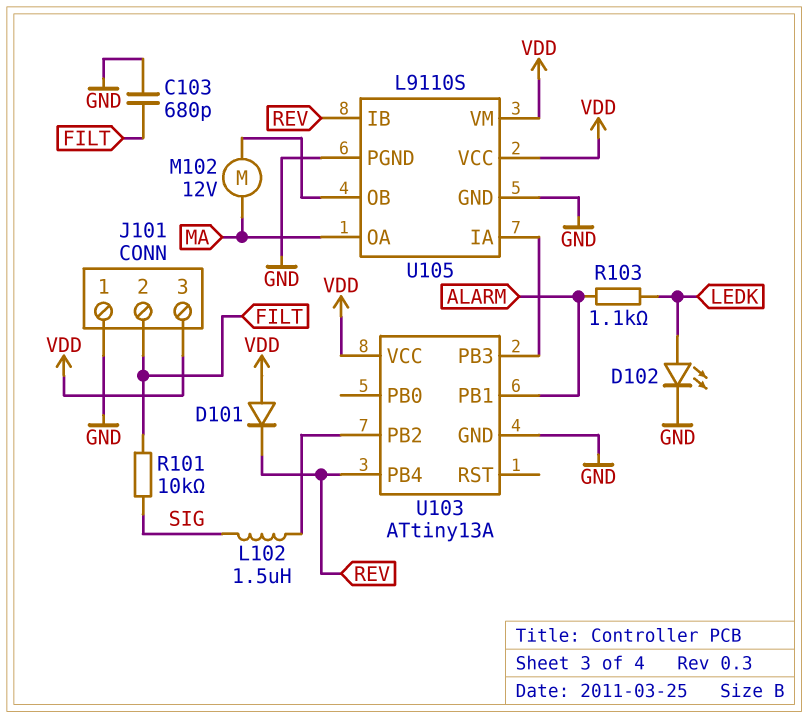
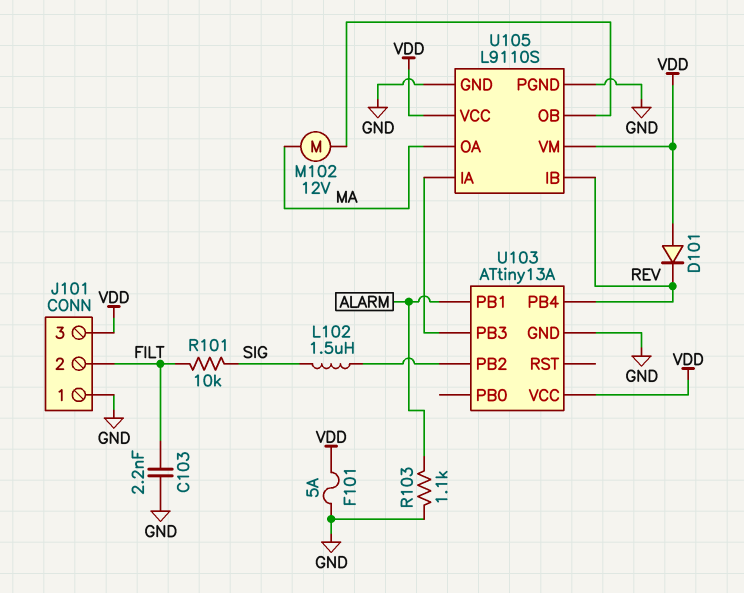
C103: 680pF (FILT, GND) -> 2.2nF (FILT, GND)
D102: LED (A LEDK, K GND) -> none
F101: none -> 5A (GND, VDD)
R103: 1.1k (ALARM, LEDK) -> 1.1k (ALARM, GND)

